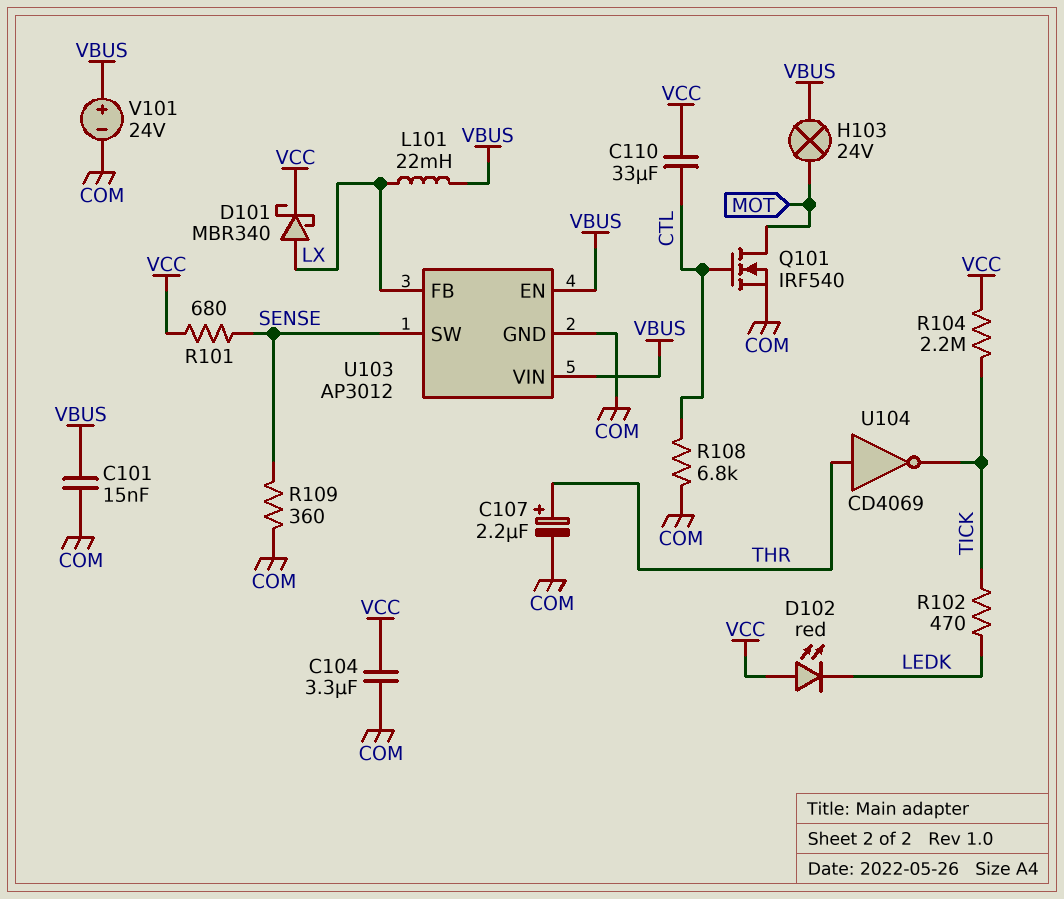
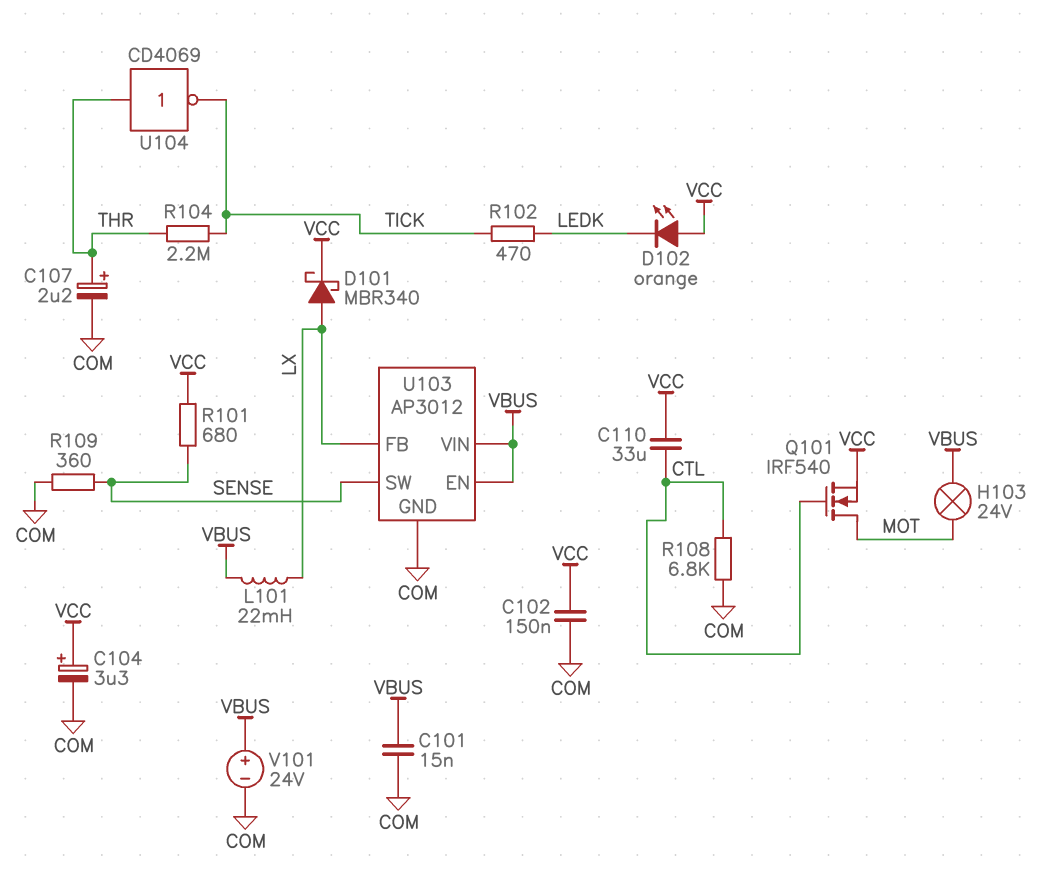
C102: none -> 150nF (COM, VCC)
C104: 3.3uF (COM, VCC) -> 3.3uF (plus VCC, minus COM)
D102: LED red (A VCC, K LEDK) -> LED orange (A VCC, K LEDK)
Q101: NMOS IRF540 (G CTL, D MOT, S COM) -> NMOS IRF540 (G CTL, D MOT, S VCC)
R104: 2.2M (TICK, VCC) -> 2.2M (THR, TICK)

